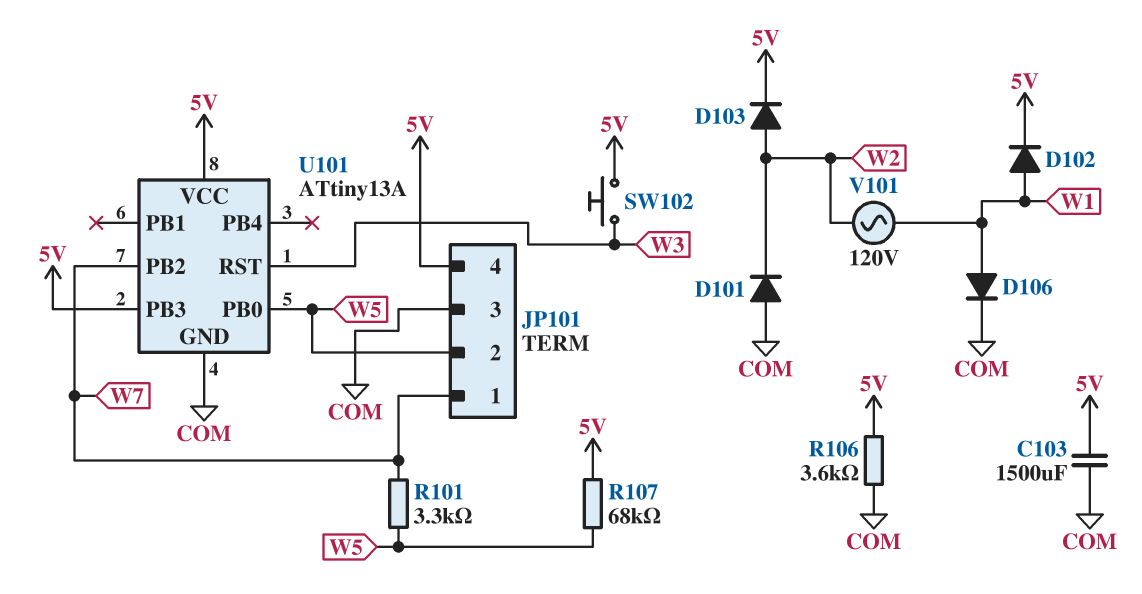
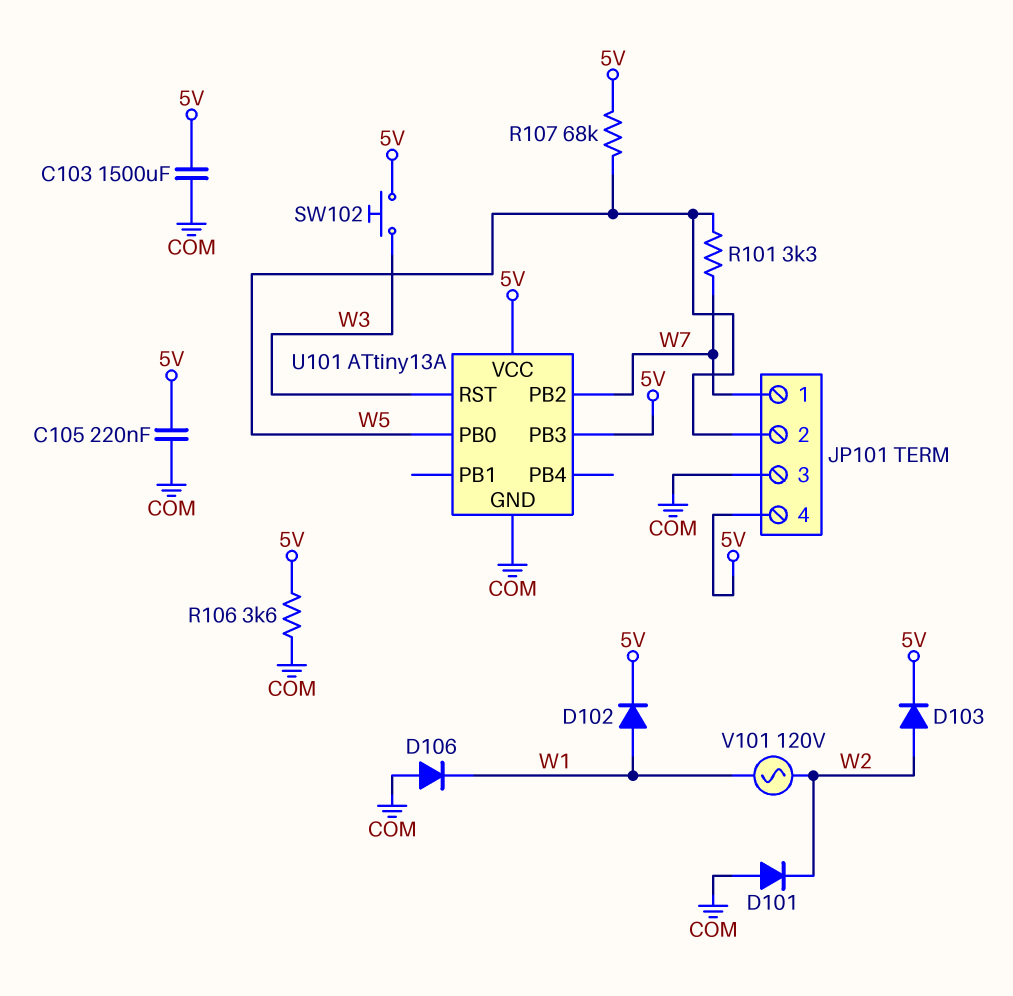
C105: none -> 220nF (5V, COM)
D106: diode (A W1, K COM) -> diode (A COM, K W1)

